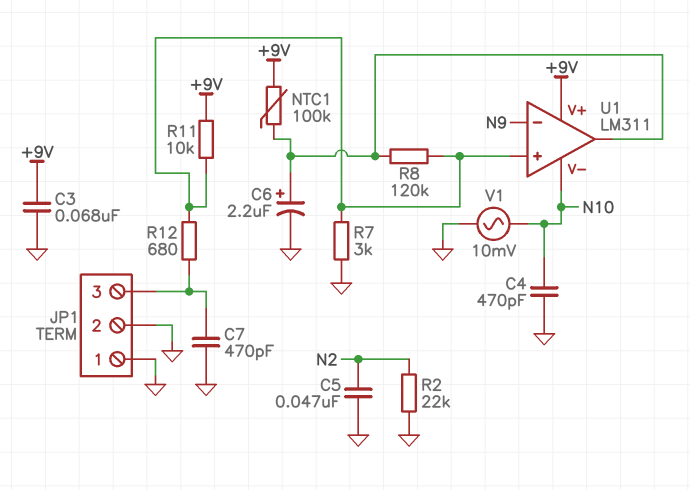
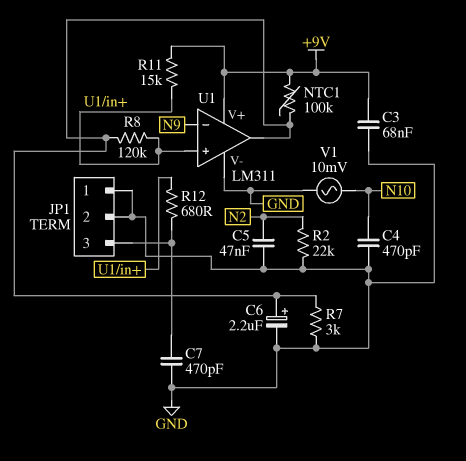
R7: 3k (GND, U1/in+) -> 3k (GND, U1/out)
R11: 10k (+9V, U1/in+) -> 15k (+9V, U1/in+)
U1 pin V-: N10 -> GND

